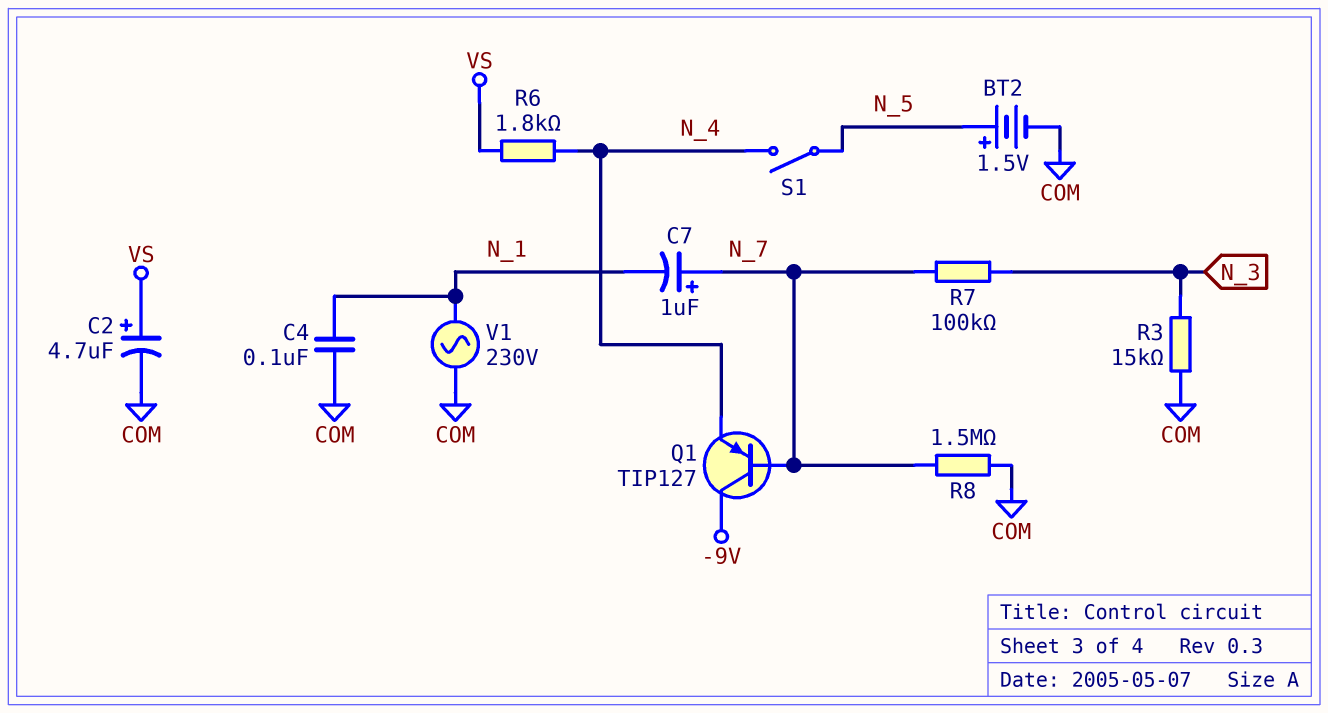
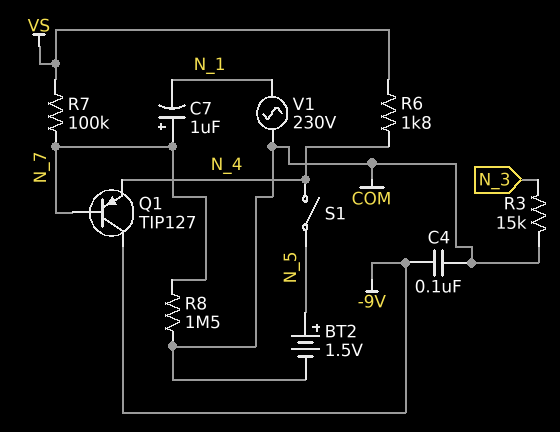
C2: 4.7uF (plus VS, minus COM) -> none
C4: 100nF (COM, N_1) -> 100nF (-9V, COM)
R7: 100k (N_3, N_7) -> 100k (N_7, VS)

